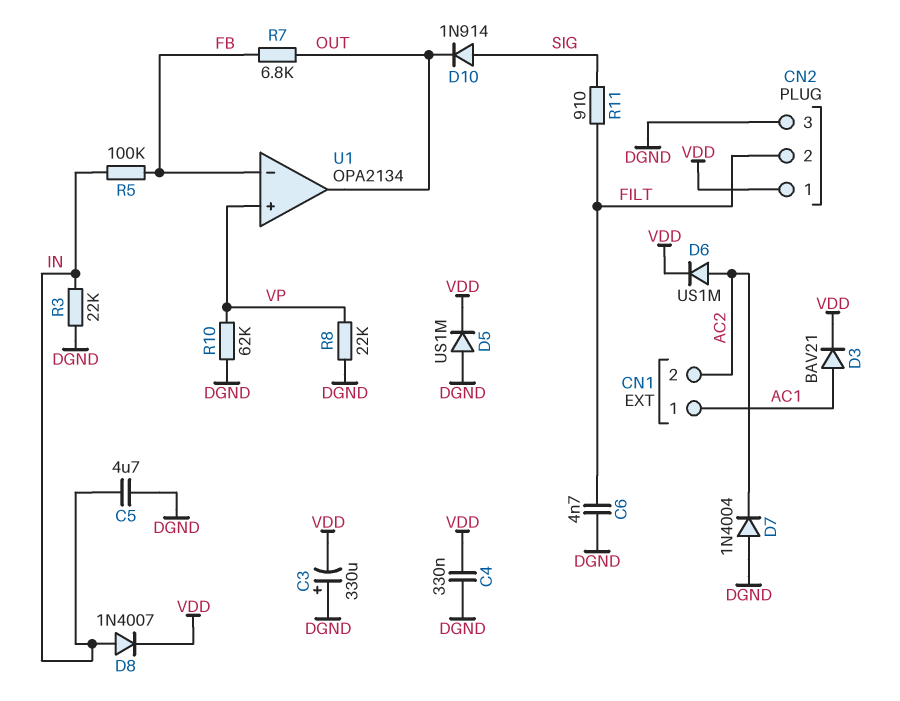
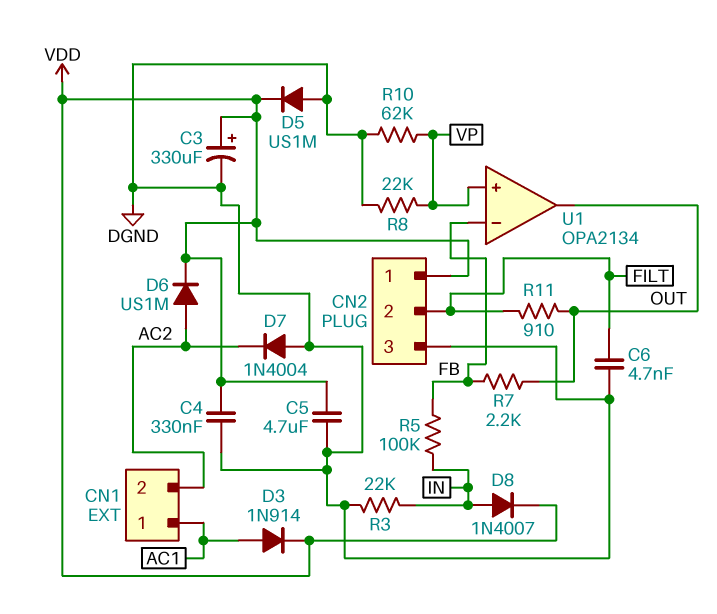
C3: 330uF (plus DGND, minus VDD) -> 330uF (plus VDD, minus DGND)
C5: 4.7uF (DGND, IN) -> 4.7uF (DGND, VDD)
D3: diode BAV21 (A AC1, K VDD) -> diode 1N914 (A AC1, K VDD)
D10: diode 1N914 (A SIG, K OUT) -> none
R7: 6.8k (FB, OUT) -> 2.2k (FB, OUT)
R11: 910 (FILT, SIG) -> 910 (FILT, OUT)

